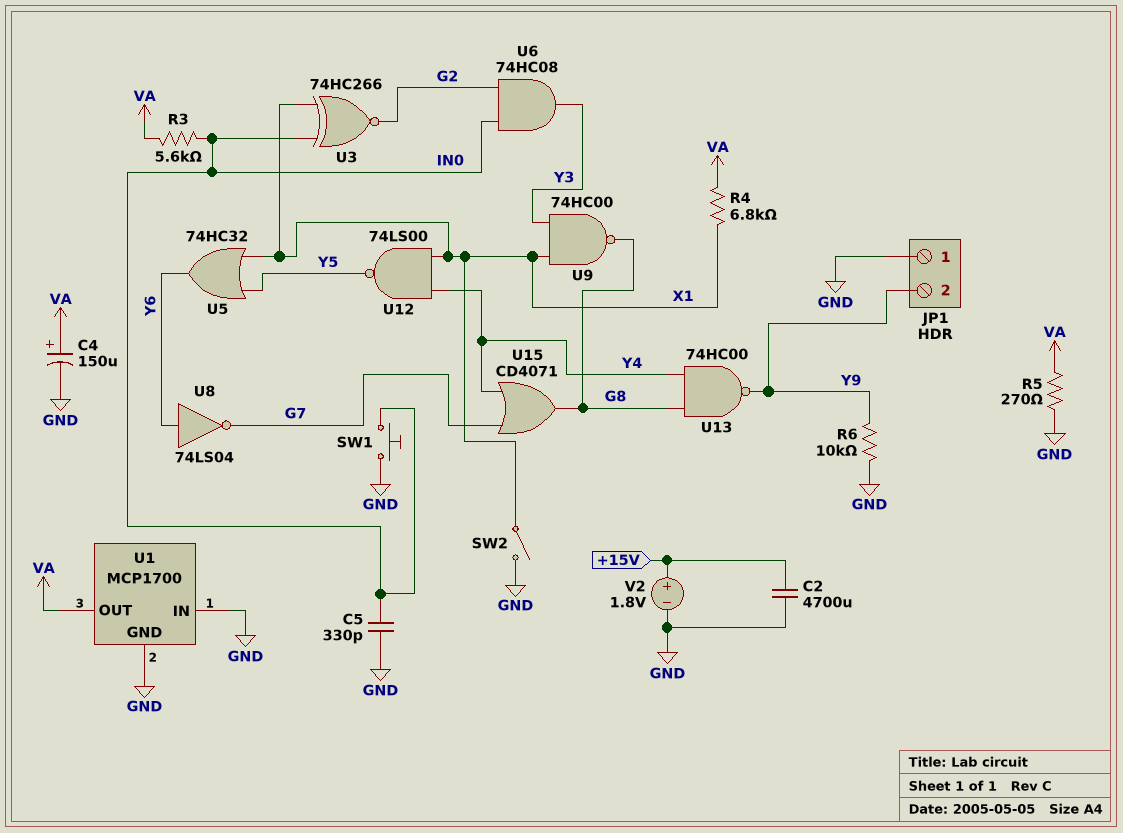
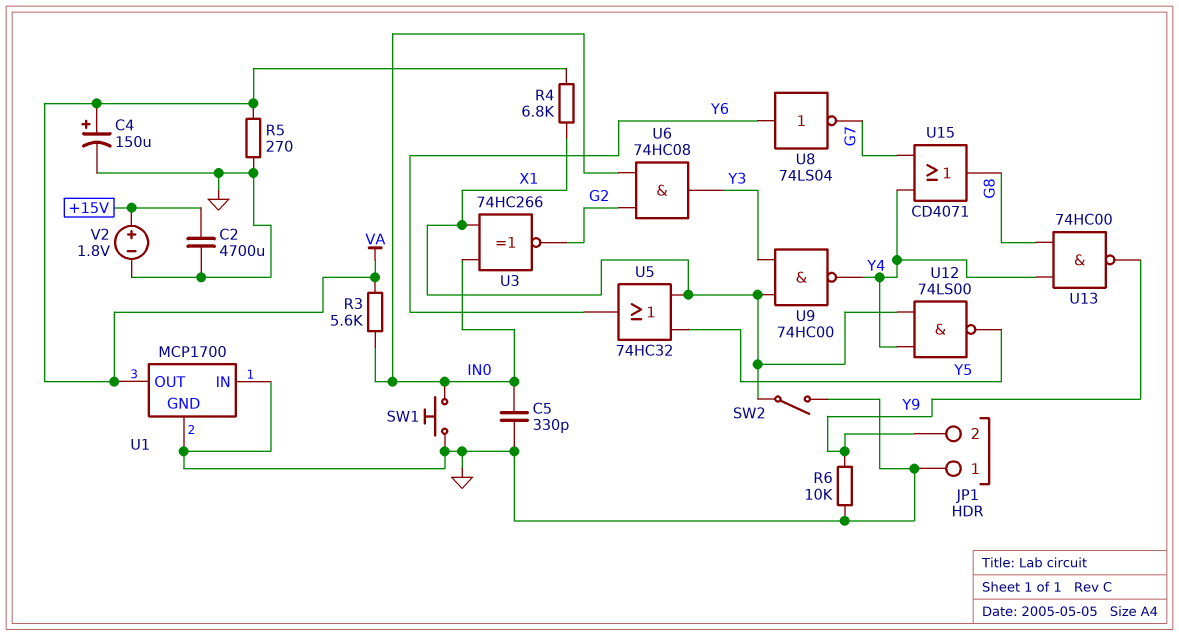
U9: NAND 74HC00 (in X1, in Y3, out G8) -> NAND 74HC00 (in X1, in Y3, out Y4)

